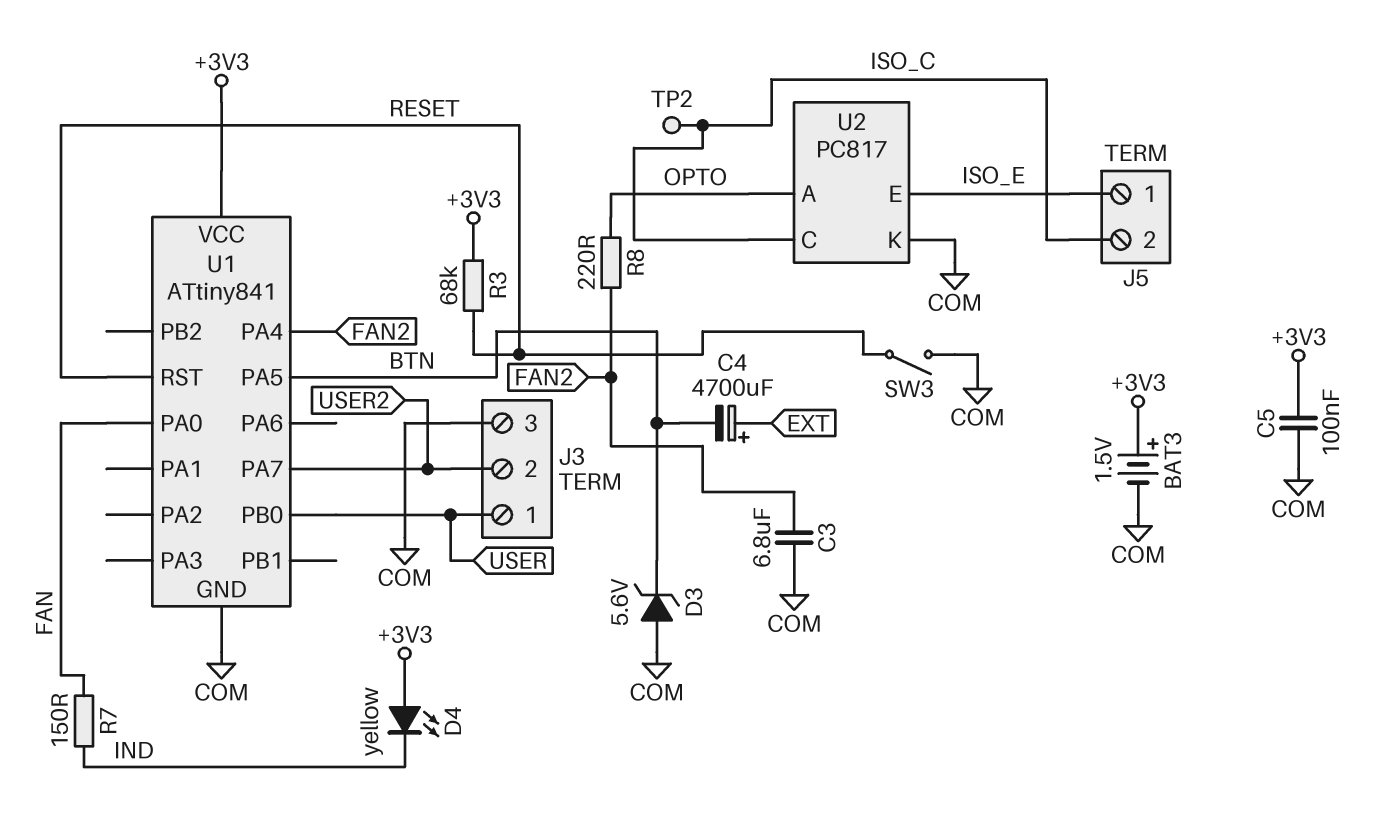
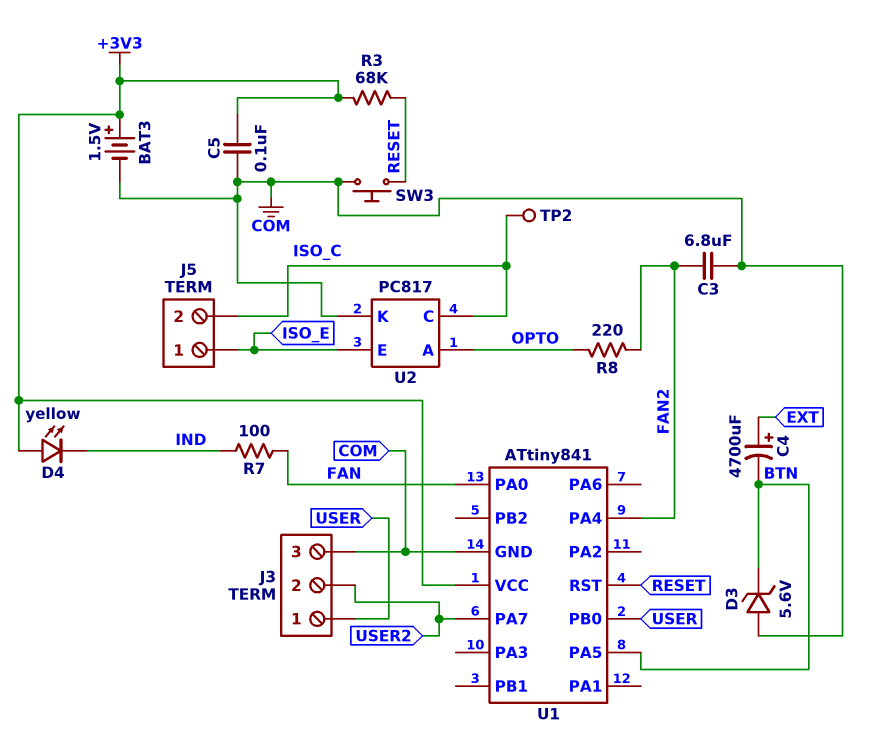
R7: 150 (FAN, IND) -> 100 (FAN, IND)
SW3: switch (COM, RESET) -> button (COM, RESET)

